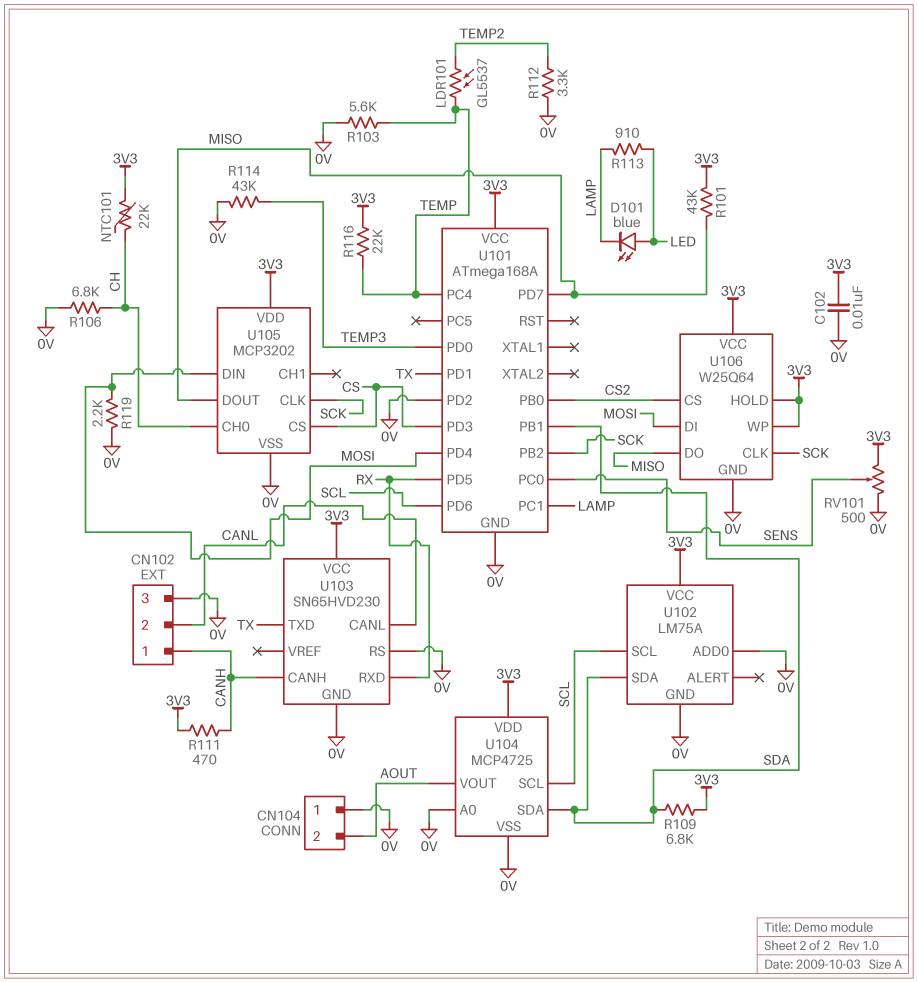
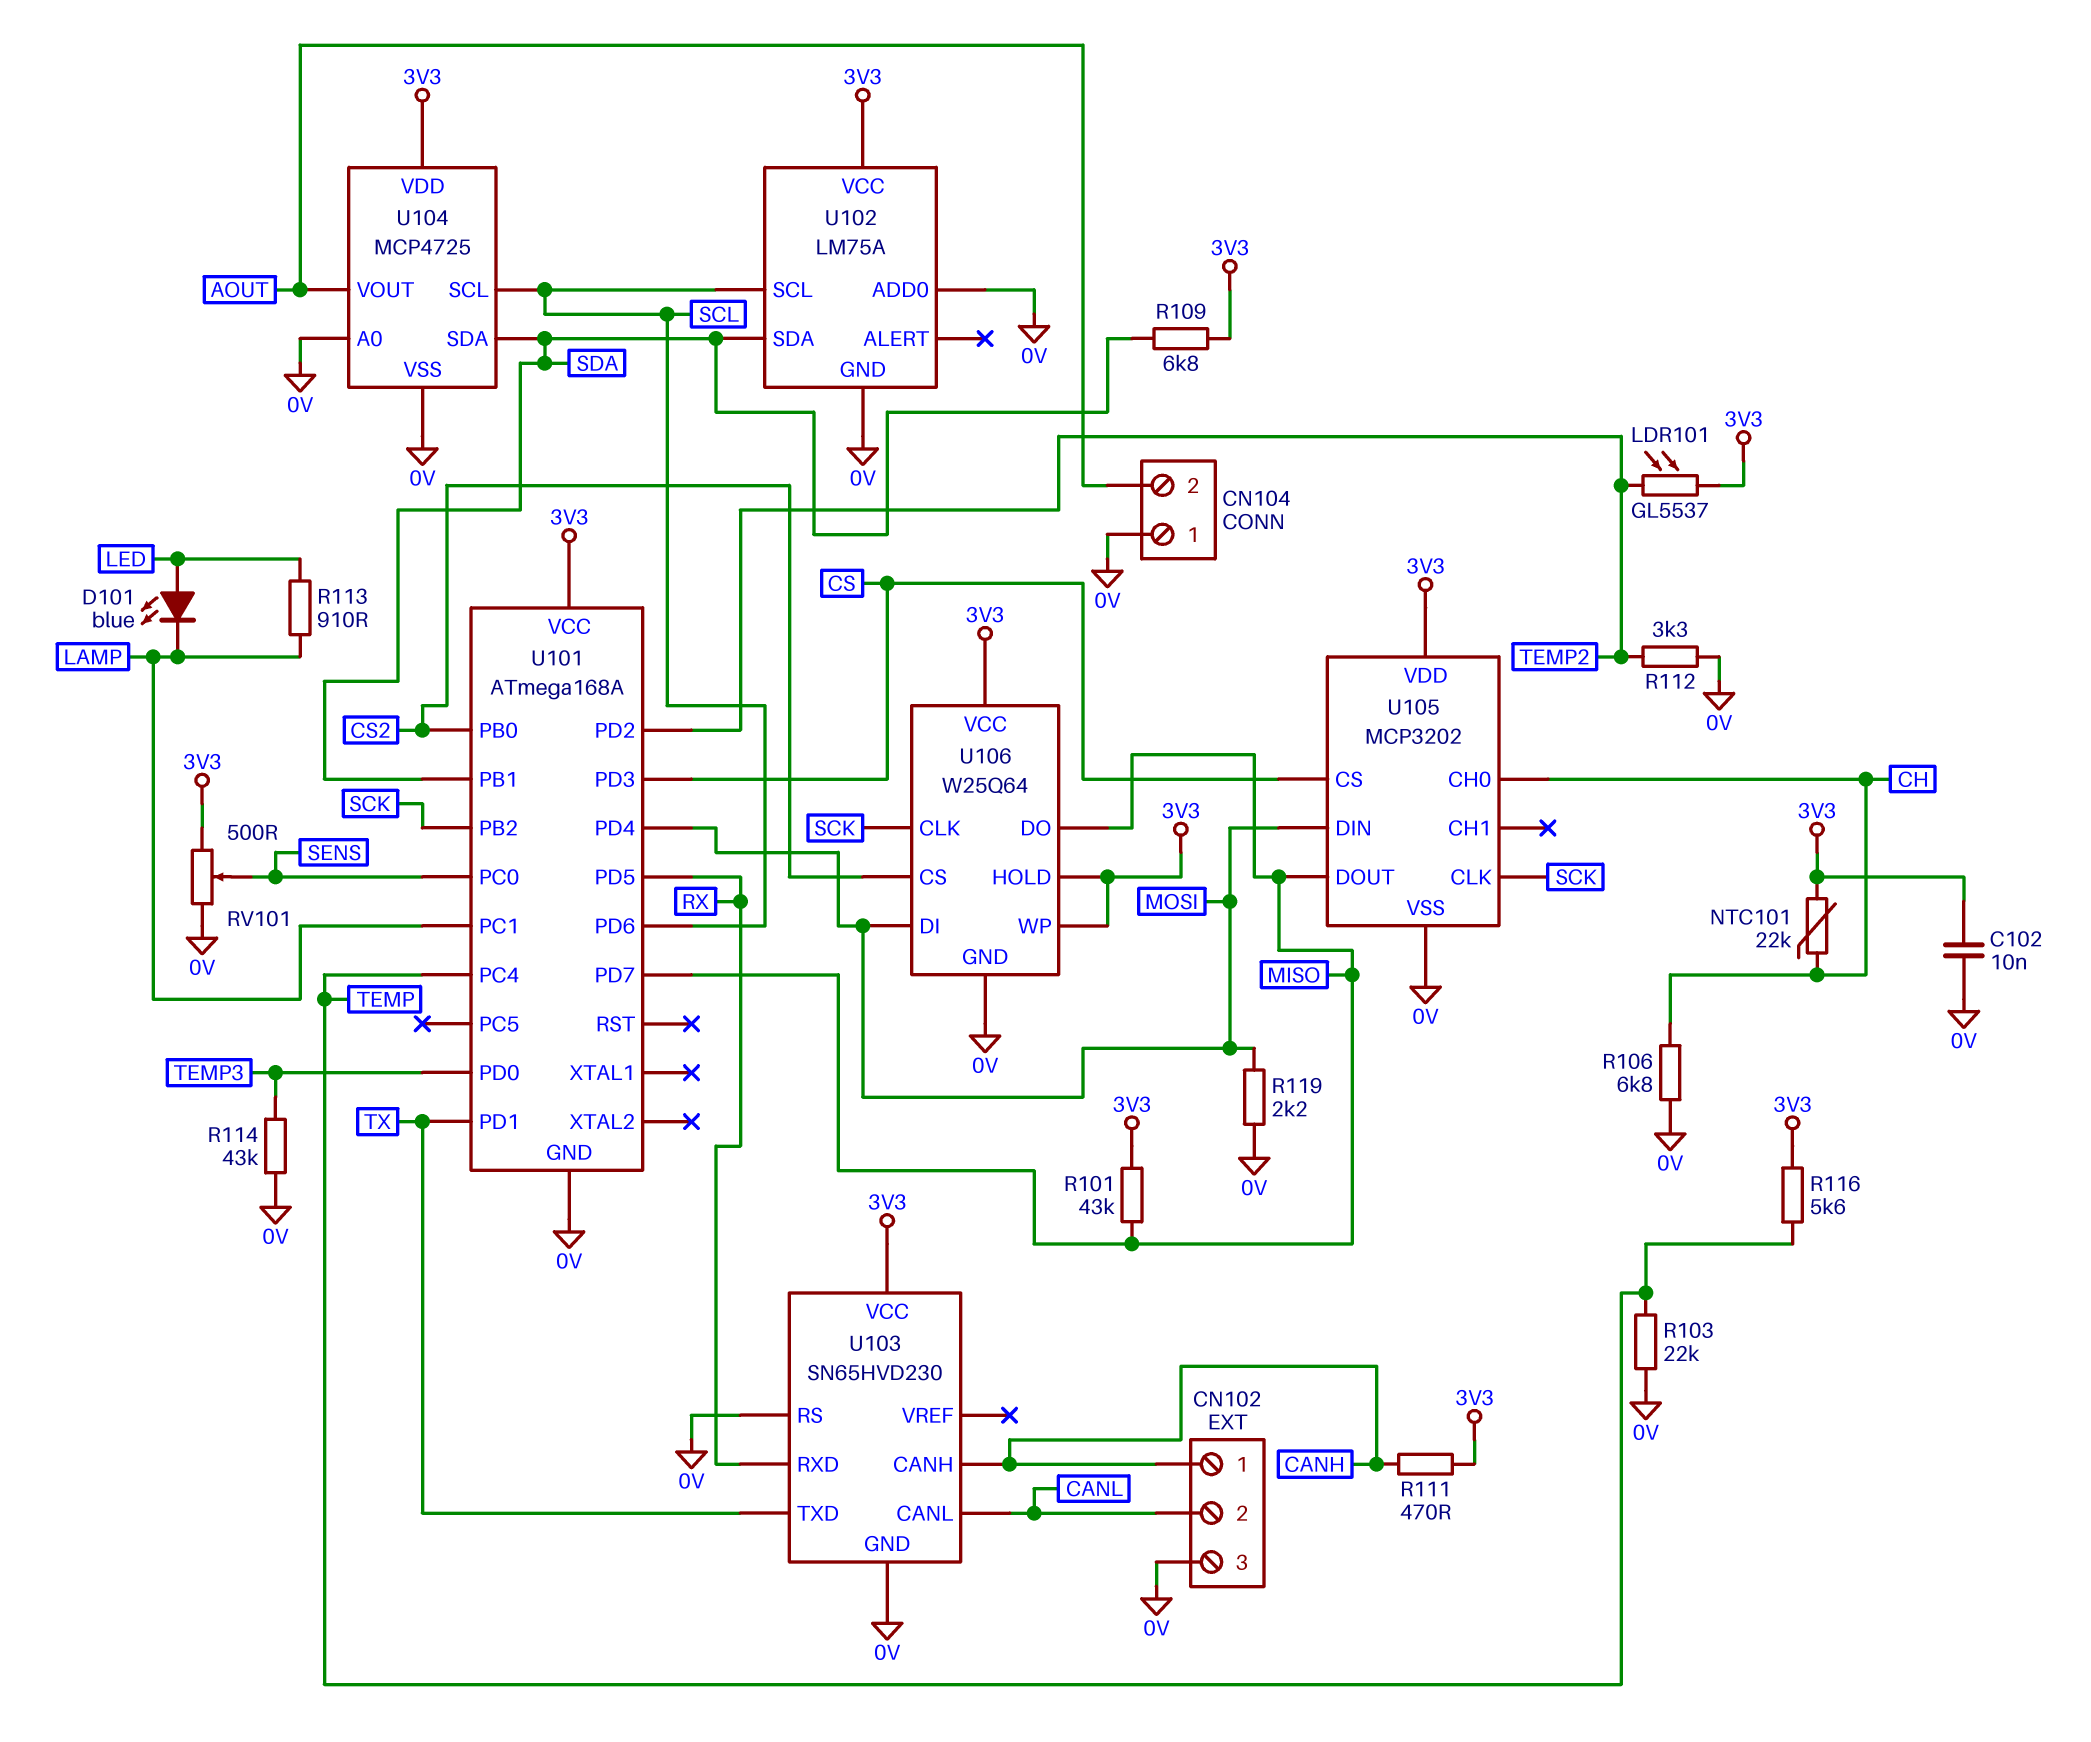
LDR101: GL5537 (TEMP, TEMP2) -> GL5537 (3V3, TEMP2)
R103: 5.6k (0V, TEMP) -> 22k (0V, TEMP)
R116: 22k (3V3, TEMP) -> 5.6k (3V3, TEMP)
U101 pin PD2: 0V -> TEMP2

